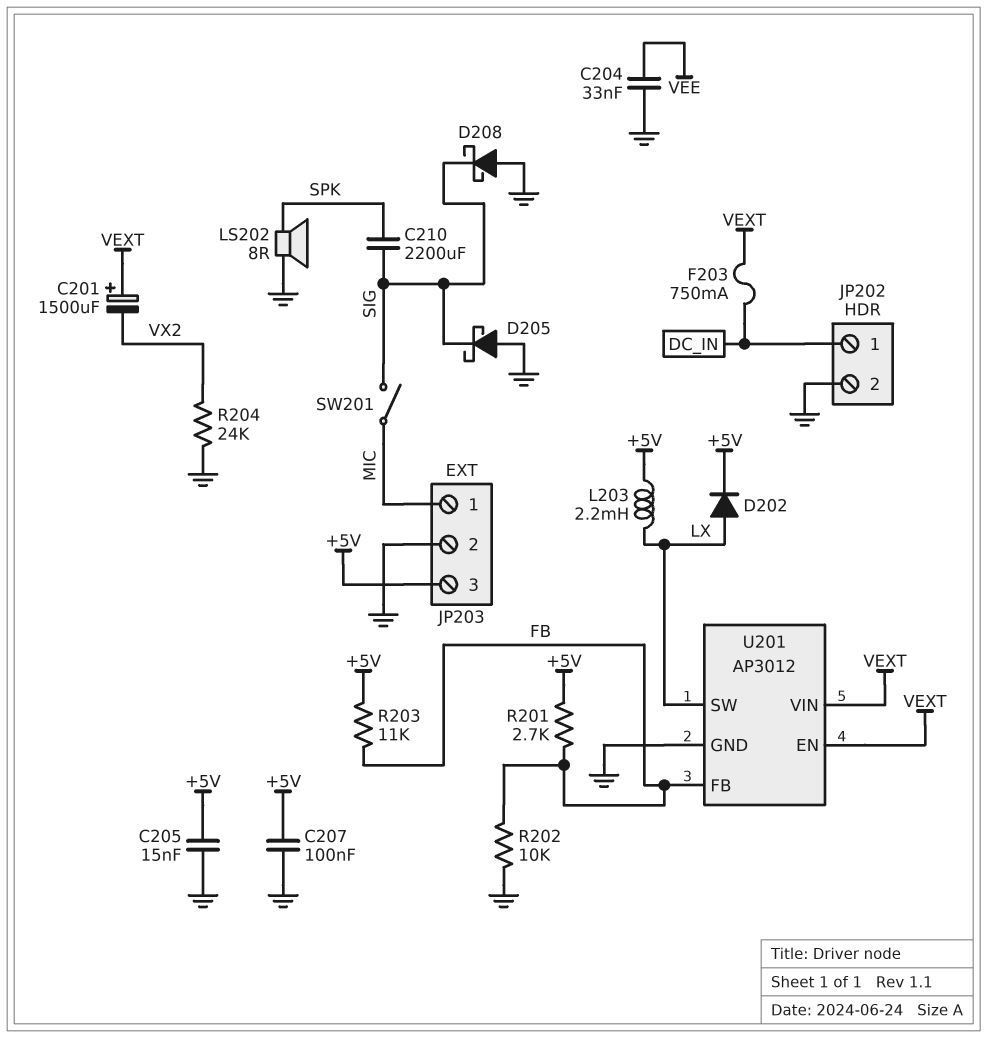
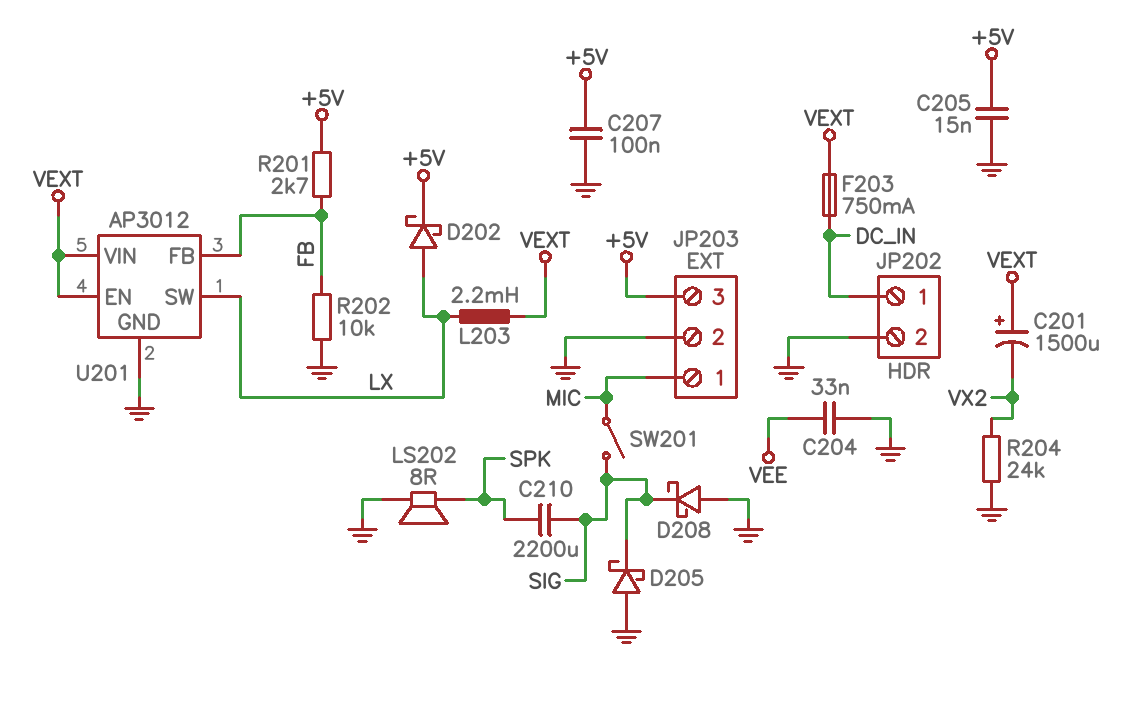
D202: diode (A LX, K +5V) -> schottky (A LX, K +5V)
L203: 2.2mH (+5V, LX) -> 2.2mH (LX, VEXT)
R203: 11k (+5V, FB) -> none

